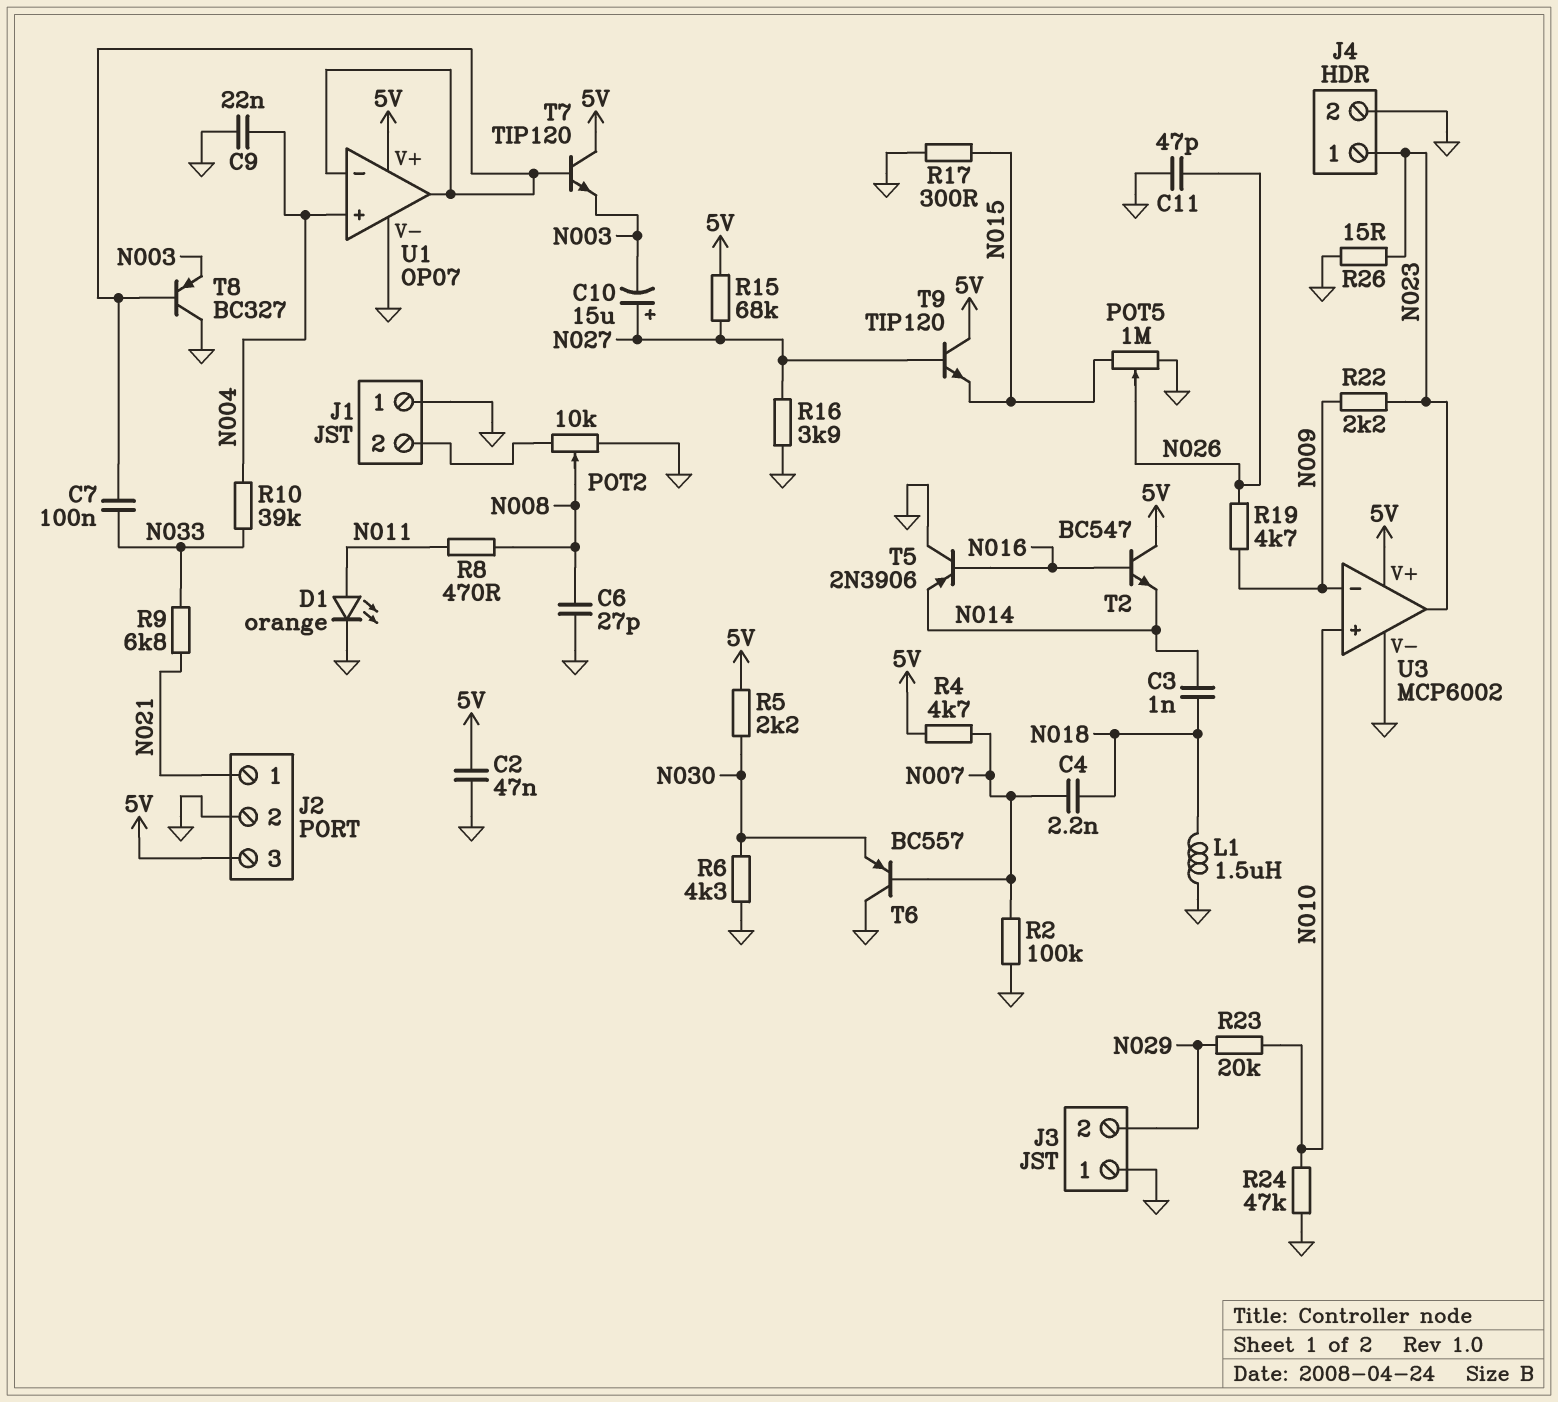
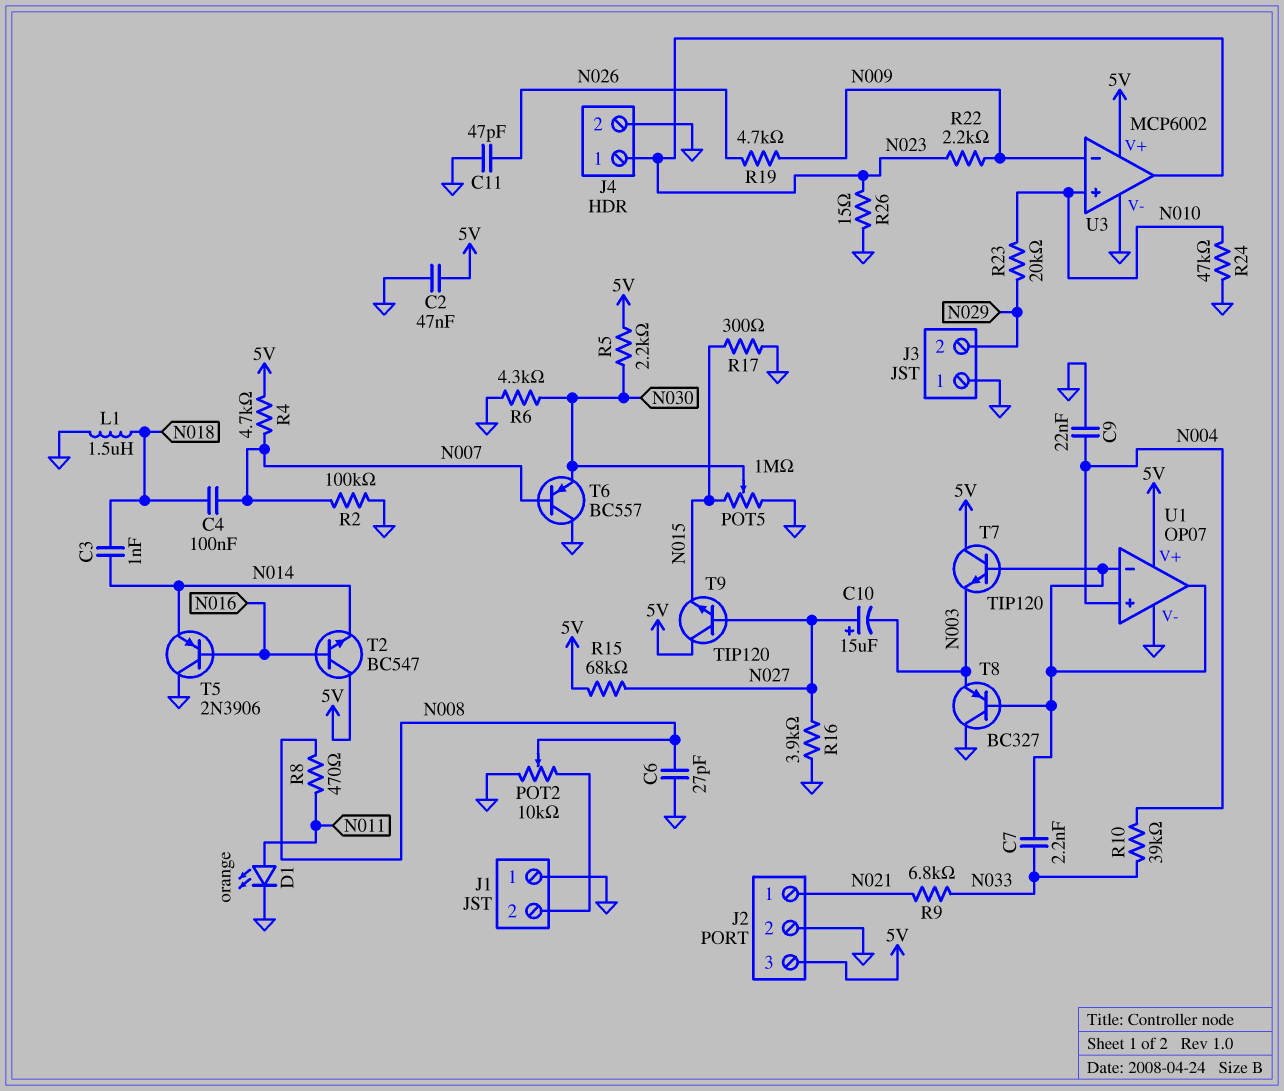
C4: 2.2nF (N007, N018) -> 100nF (N007, N018)
C7: 100nF (N033, U1/in-) -> 2.2nF (N033, U1/in-)
POT5: 1M (GND, N015, wiper N026) -> 1M (GND, N015, wiper N030)

